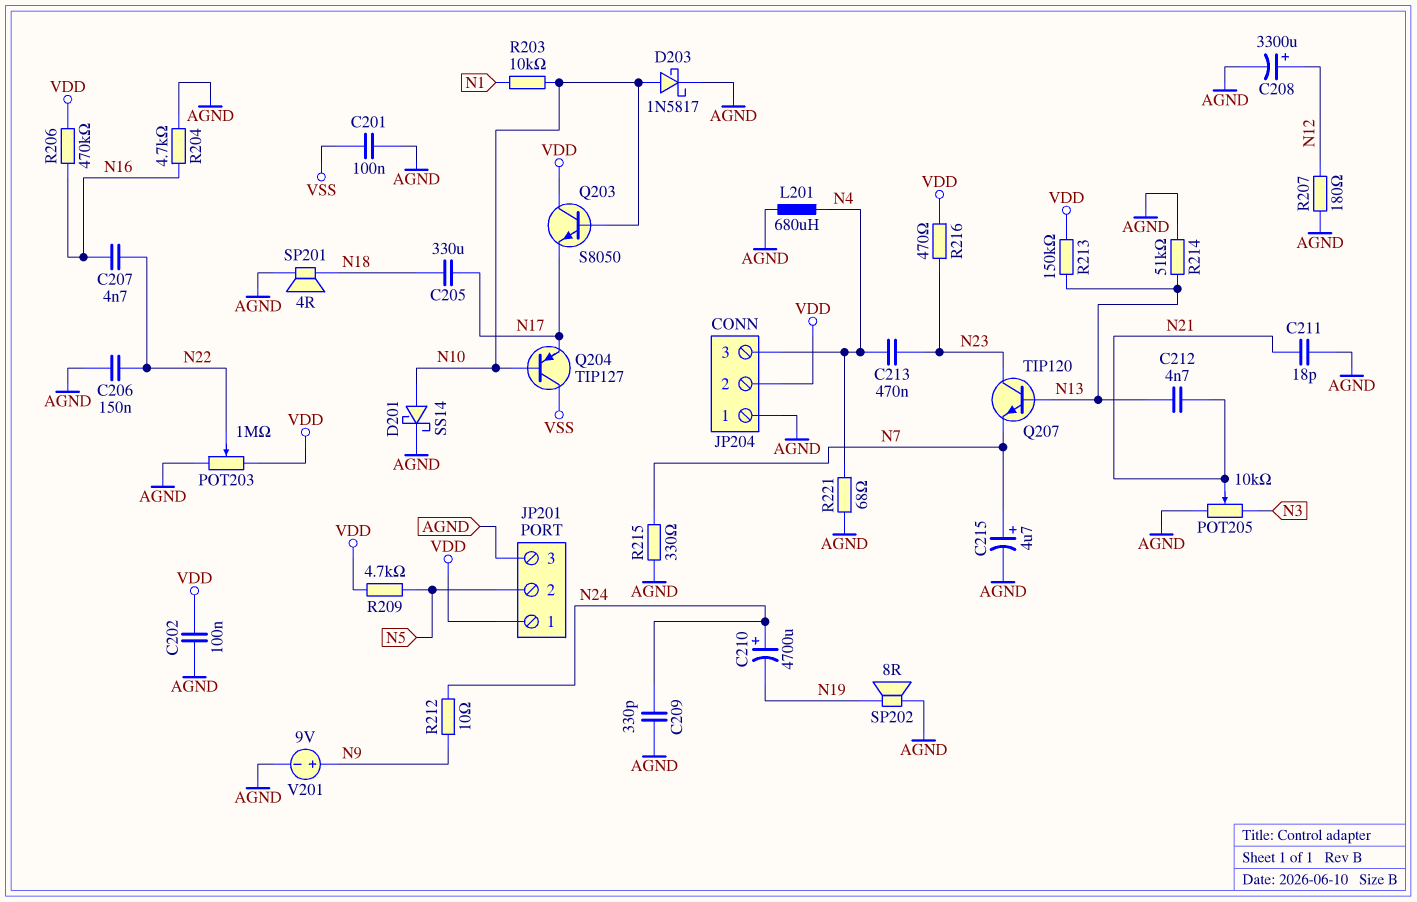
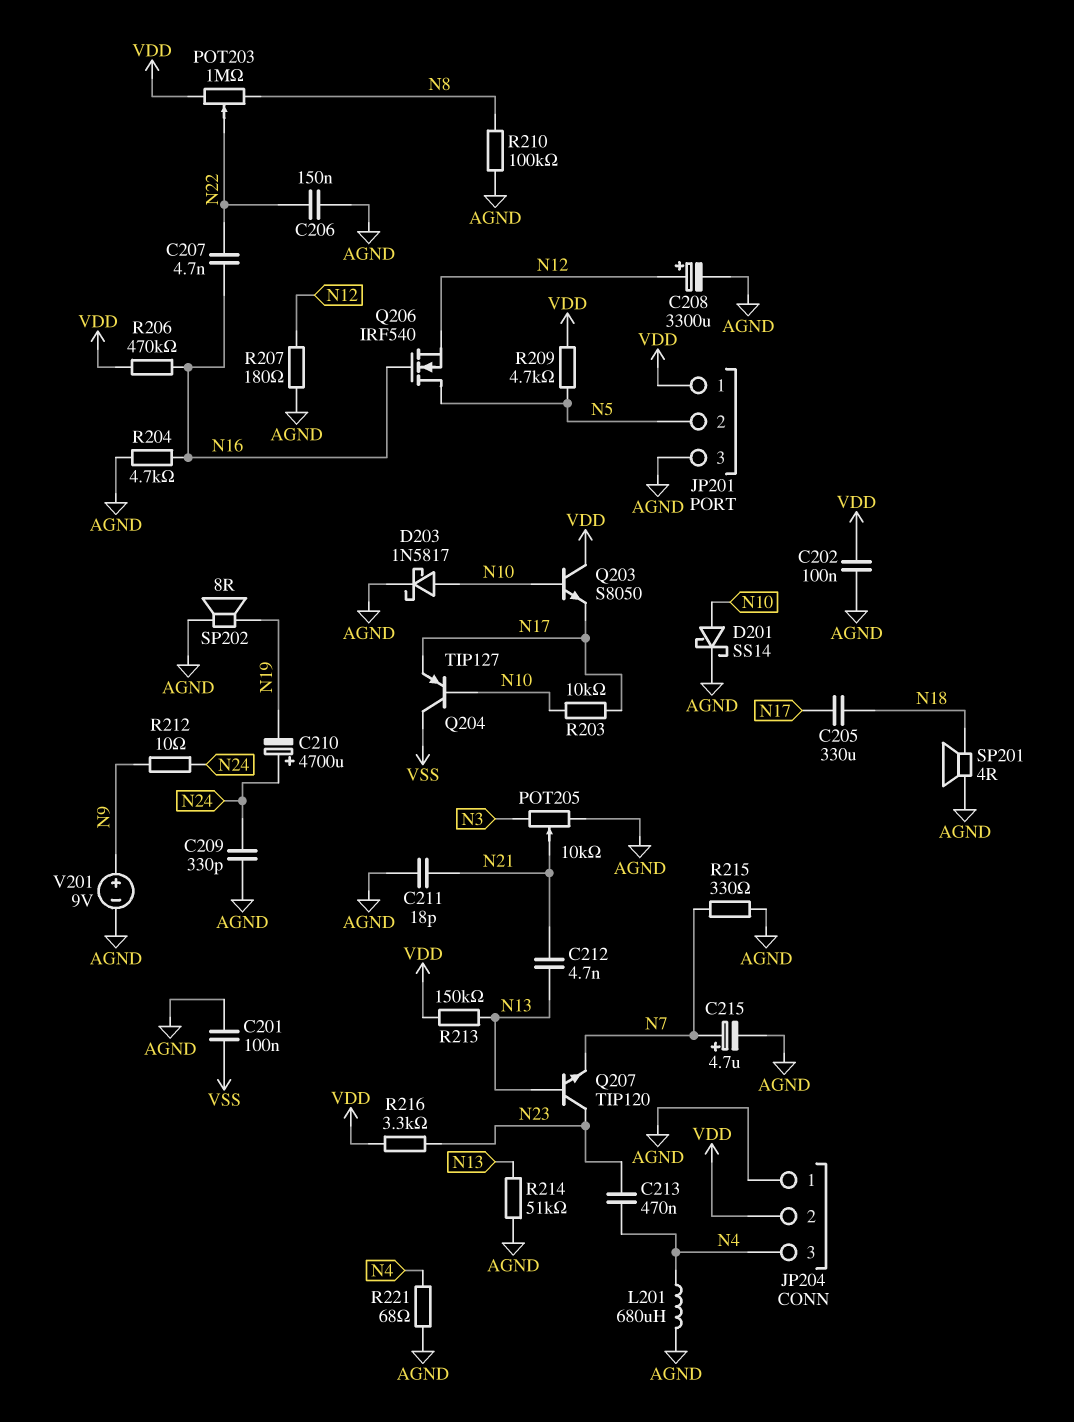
POT203: 1M (AGND, VDD, wiper N22) -> 1M (N8, VDD, wiper N22)
Q206: none -> NMOS IRF540 (G N16, D N5, S N12)
R203: 10k (N1, N10) -> 10k (N10, N17)
R210: none -> 100k (AGND, N8)
R216: 470 (N23, VDD) -> 3.3k (N23, VDD)

